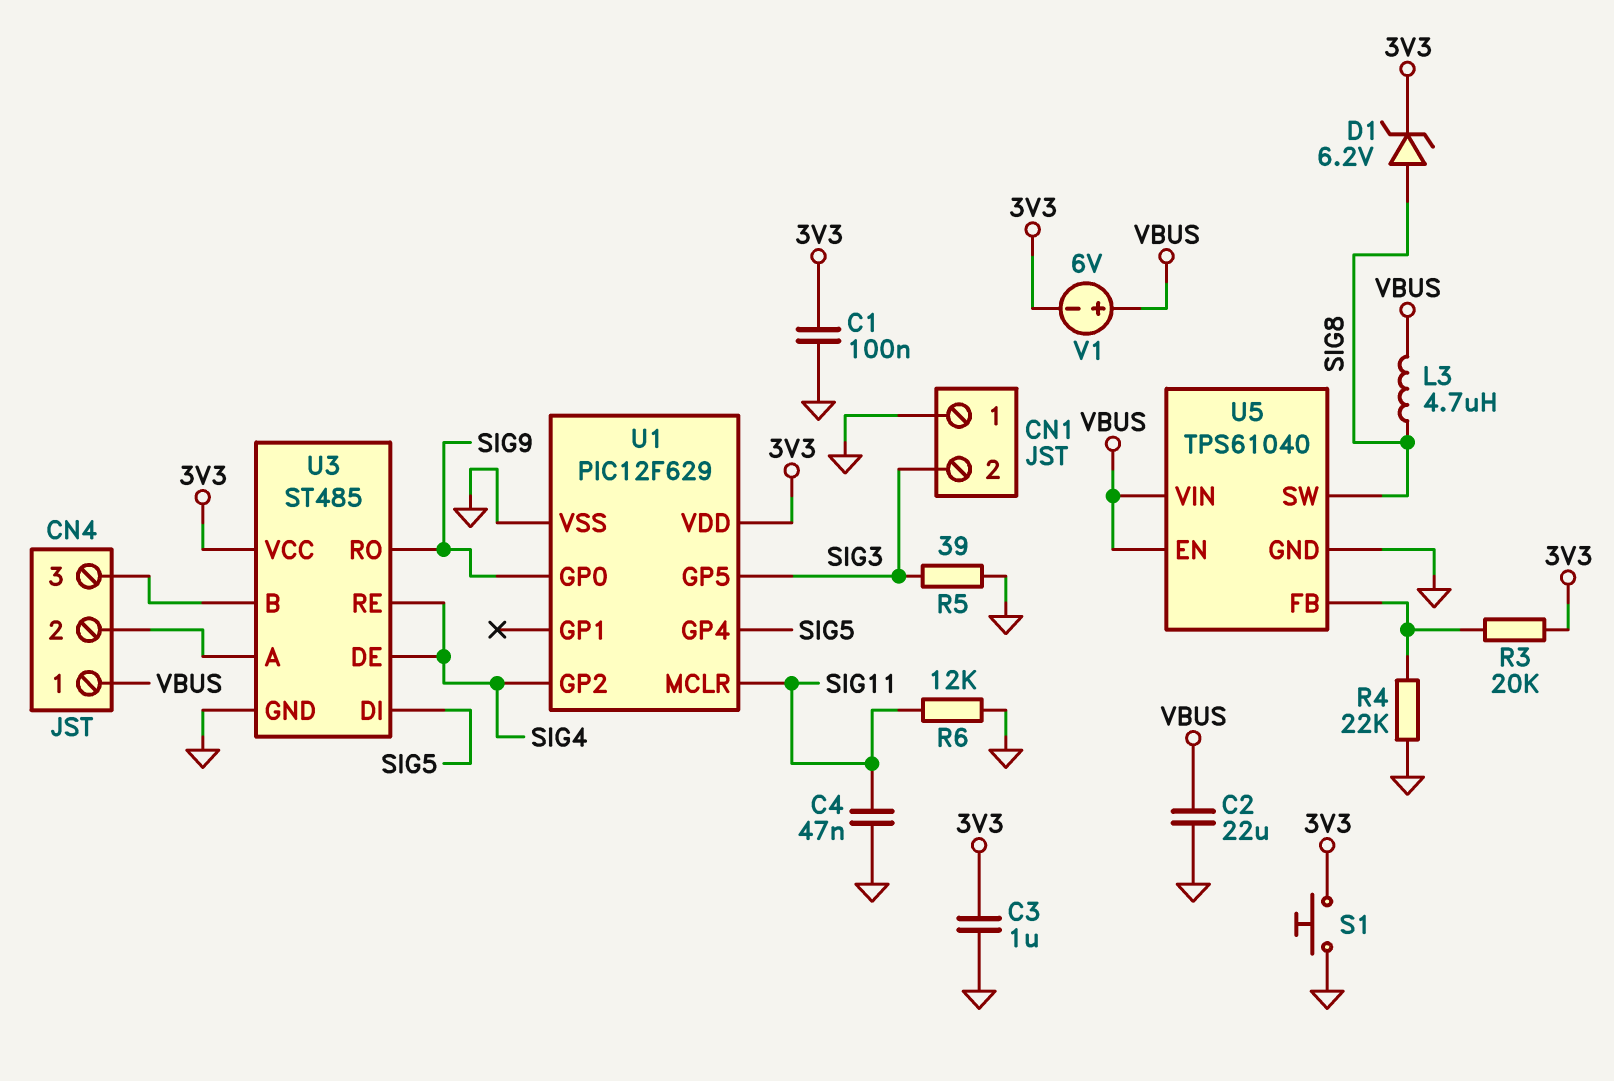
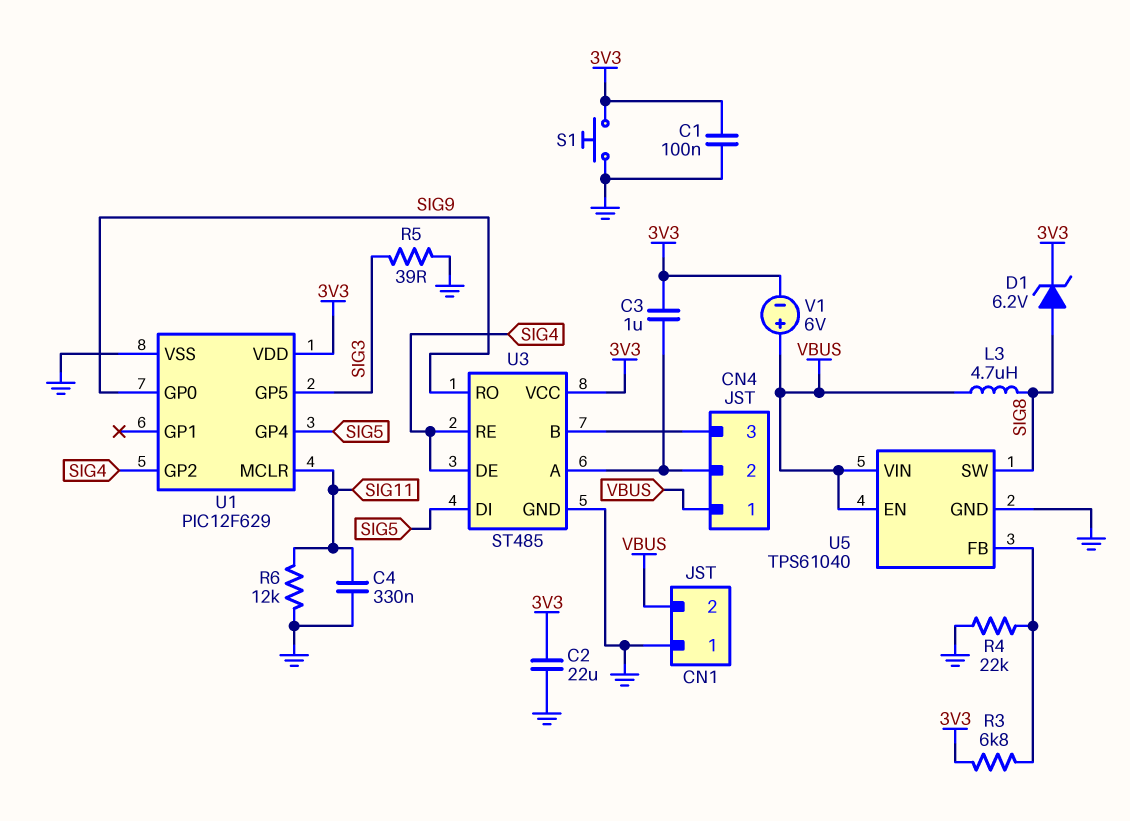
C2: 22uF (GND, VBUS) -> 22uF (3V3, GND)
C3: 1uF (3V3, GND) -> 1uF (3V3, CN4/2)
C4: 47nF (GND, SIG11) -> 330nF (GND, SIG11)
CN1 pin 2: SIG3 -> VBUS
R3: 20k (3V3, U5/FB) -> 6.8k (3V3, U5/FB)

